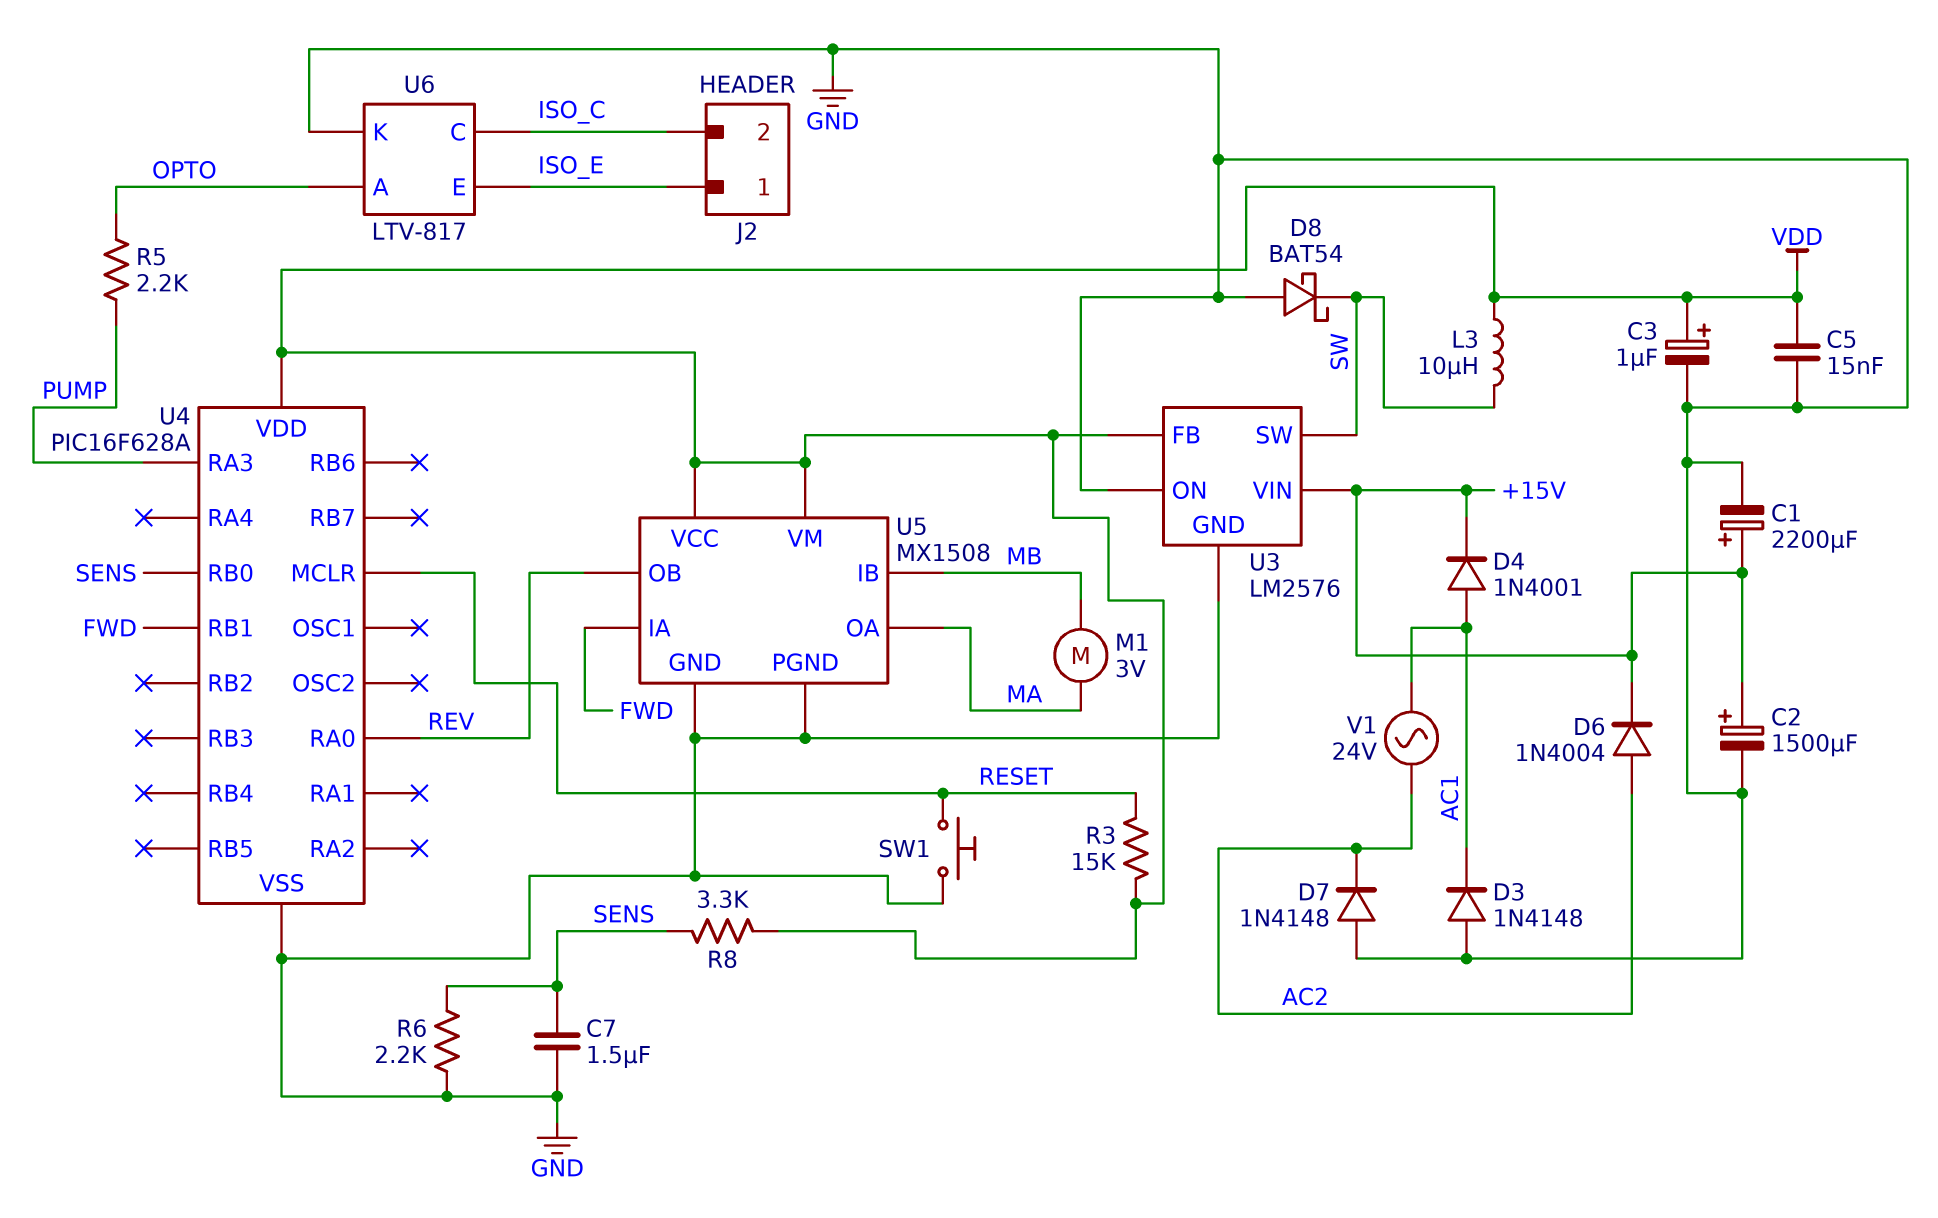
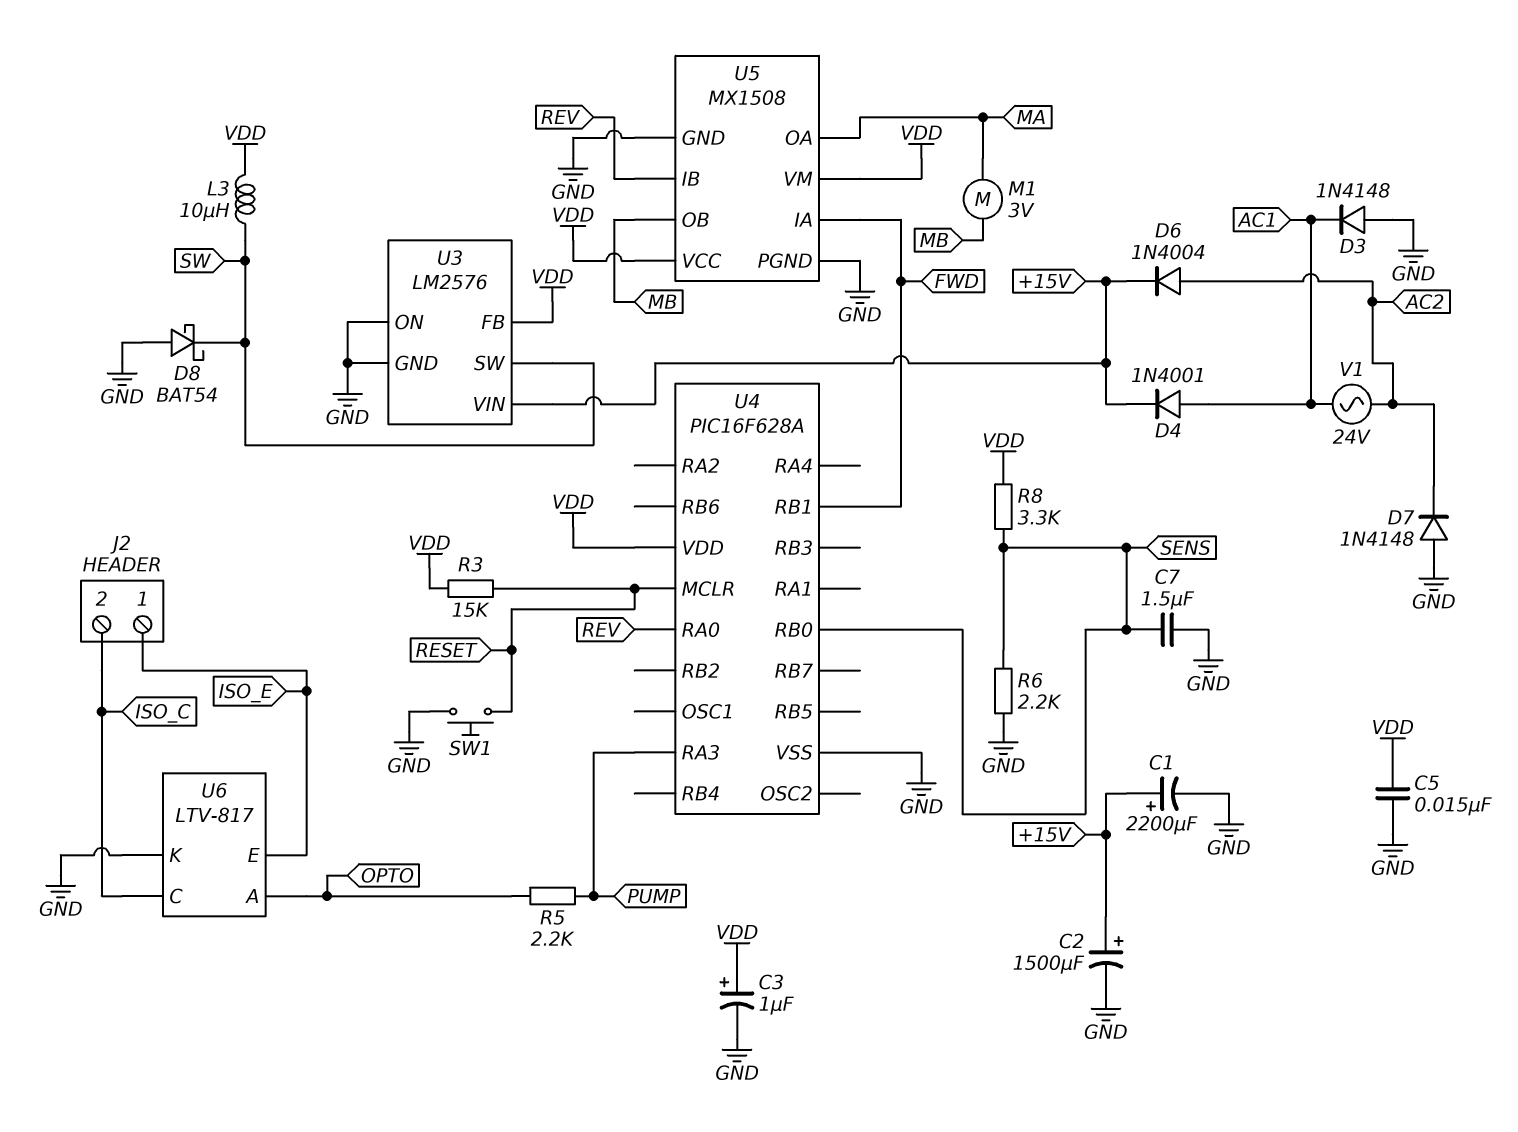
U5 pin IB: MB -> REV
U5 pin OB: REV -> MB

